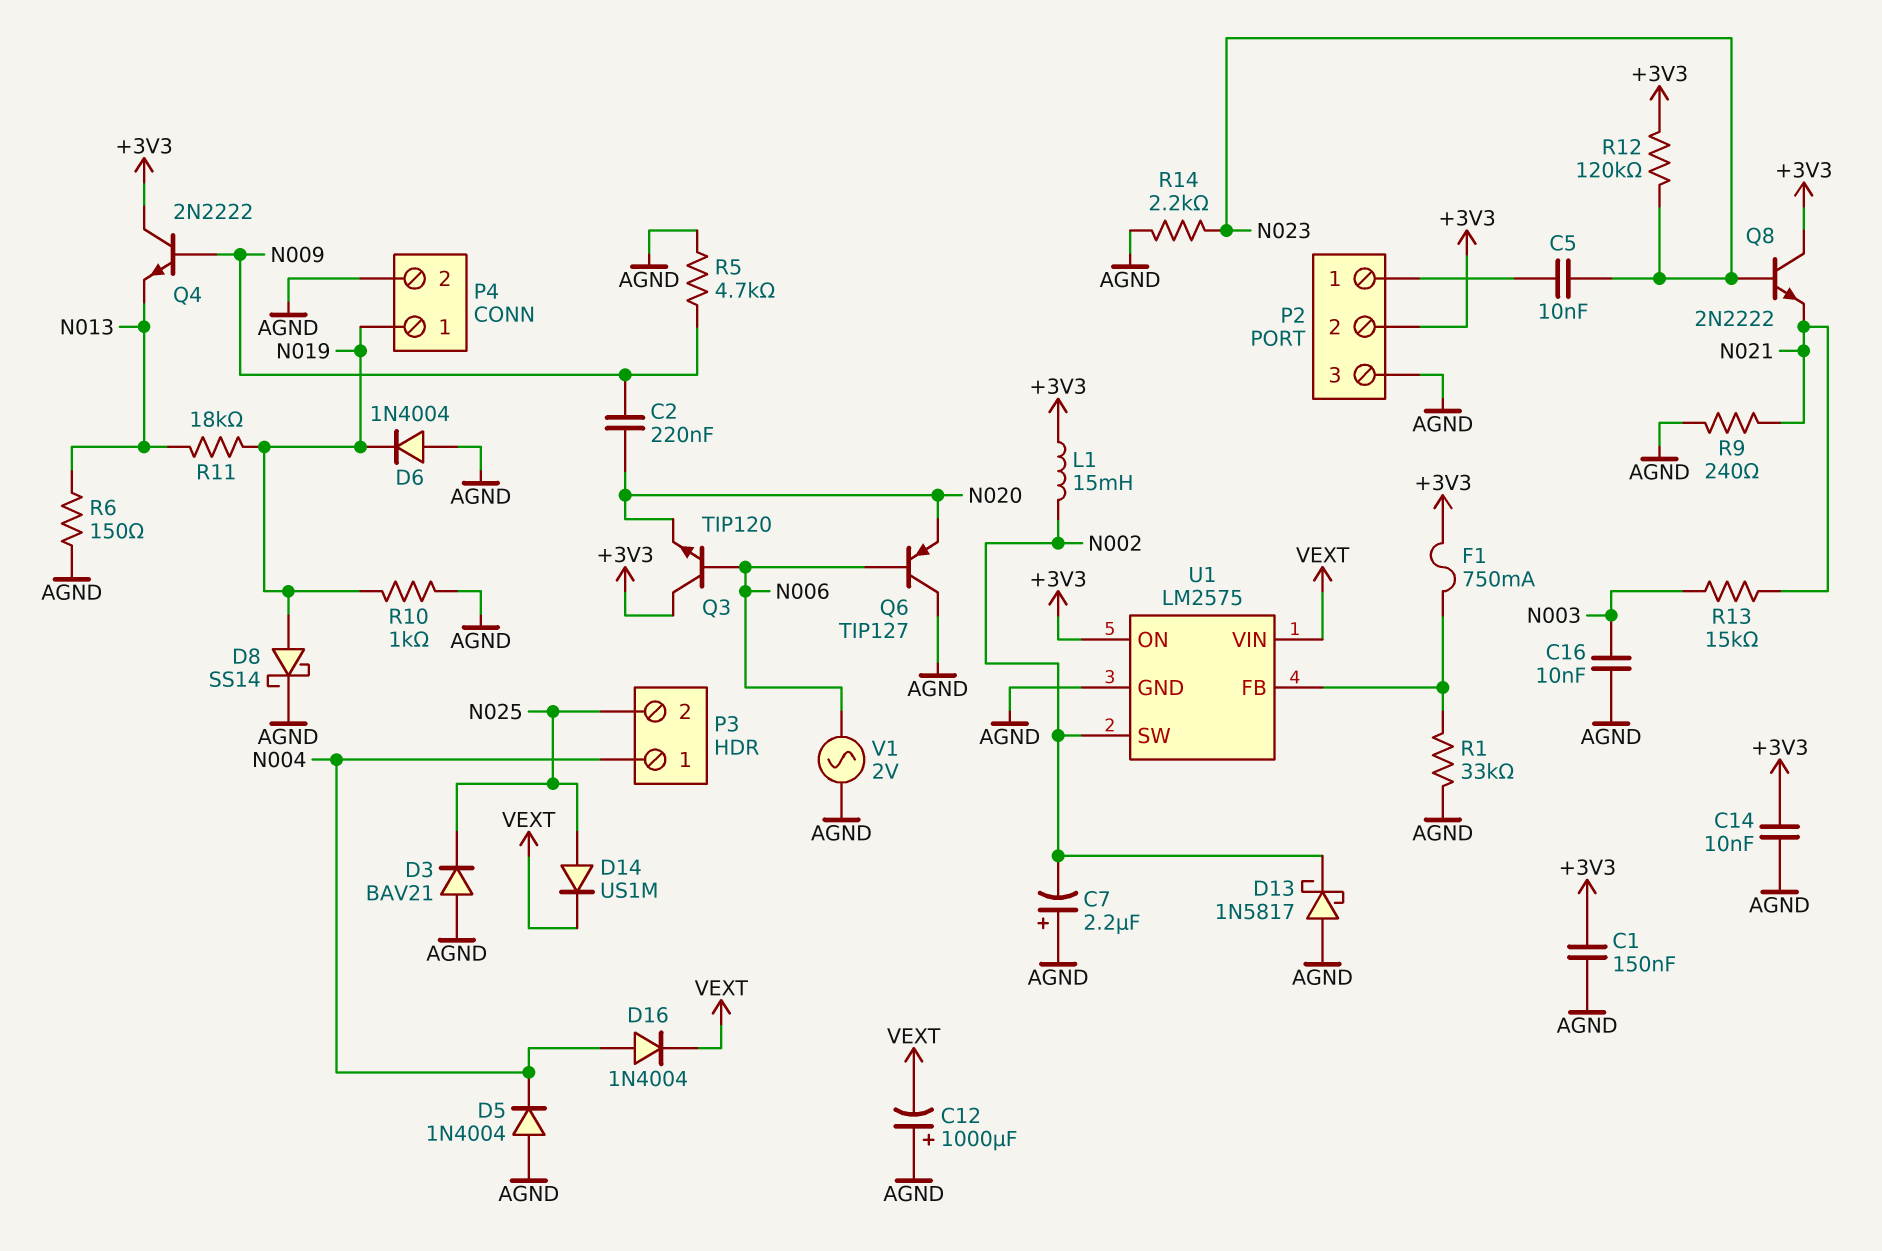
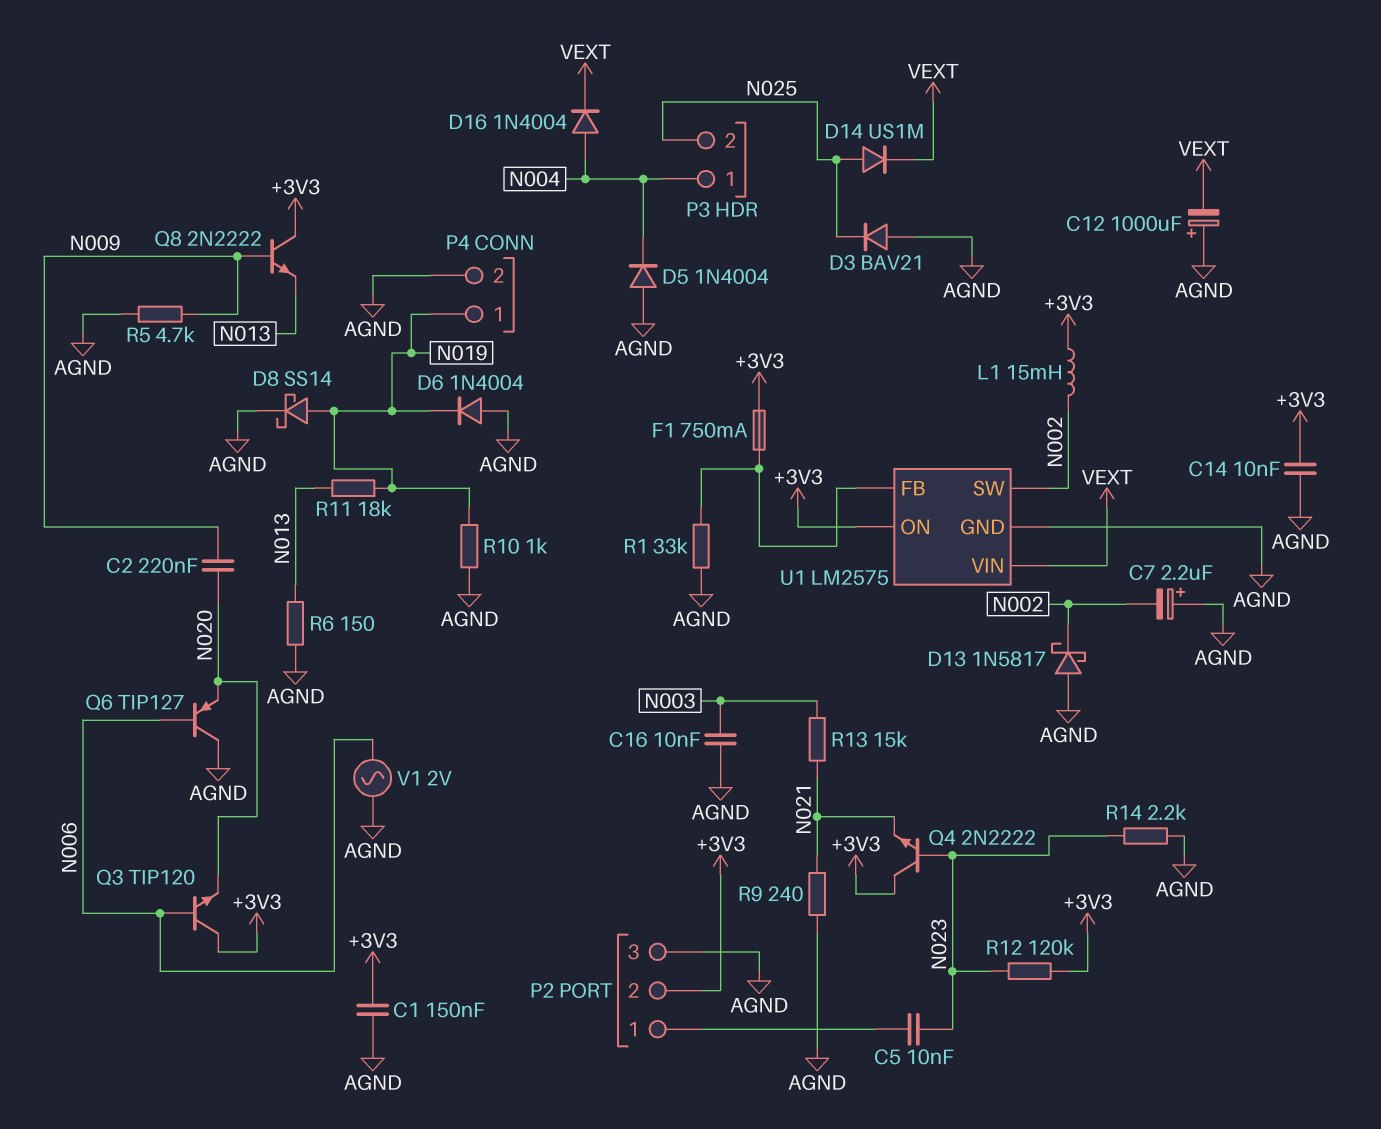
Q4: NPN 2N2222 (B N009, C +3V3, E N013) -> NPN 2N2222 (B N023, C +3V3, E N021)
Q8: NPN 2N2222 (B N023, C +3V3, E N021) -> NPN 2N2222 (B N009, C +3V3, E N013)

